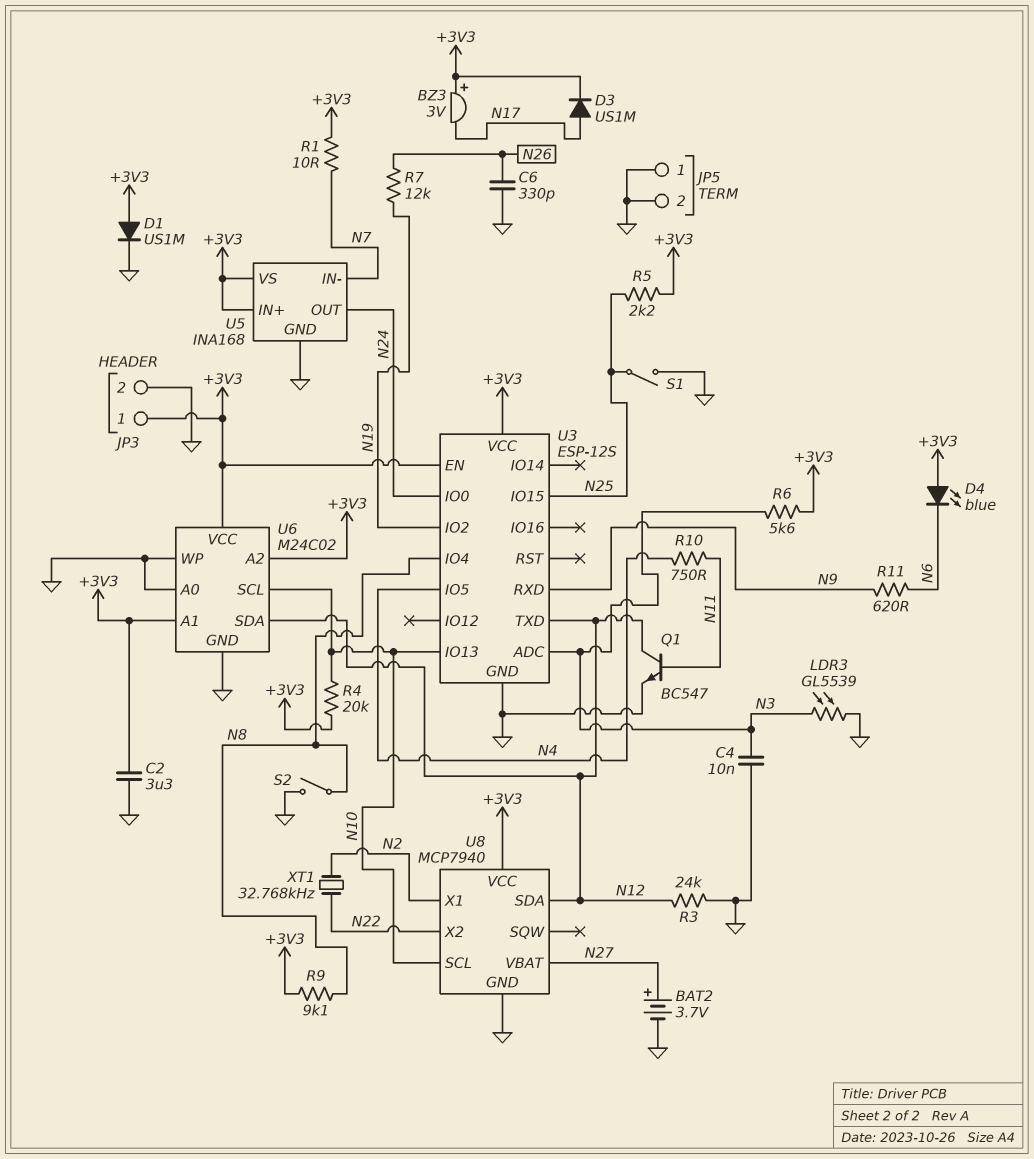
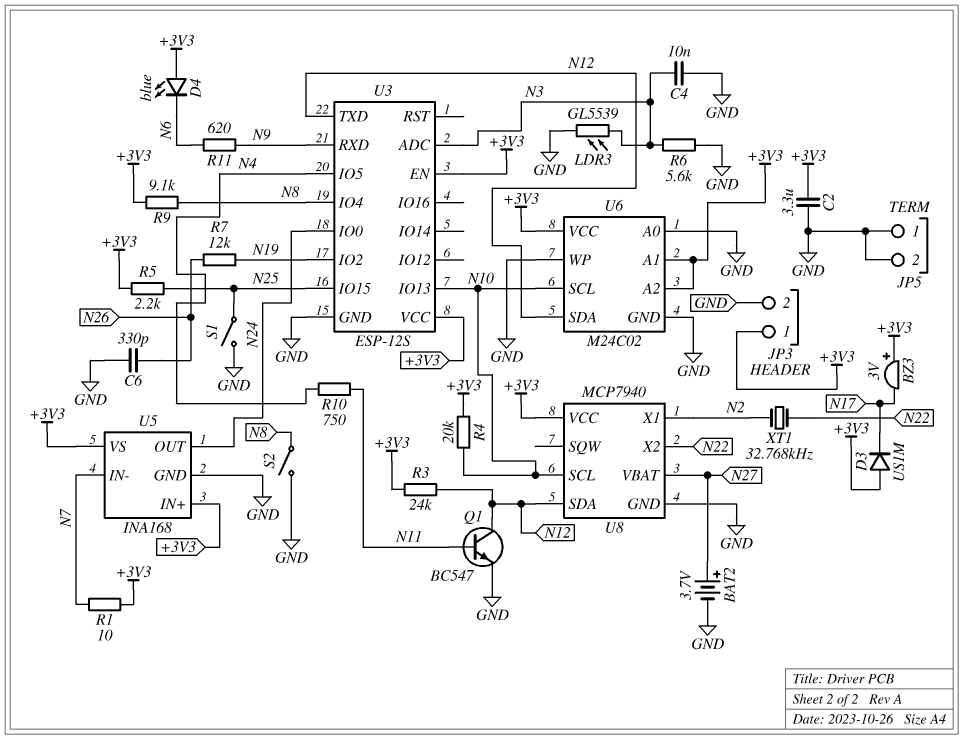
D1: diode US1M (A +3V3, K GND) -> none
D3: diode US1M (A N17, K +3V3) -> diode US1M (A +3V3, K N17)
R3: 24k (GND, N12) -> 24k (+3V3, N12)
R6: 5.6k (+3V3, N3) -> 5.6k (GND, N3)

